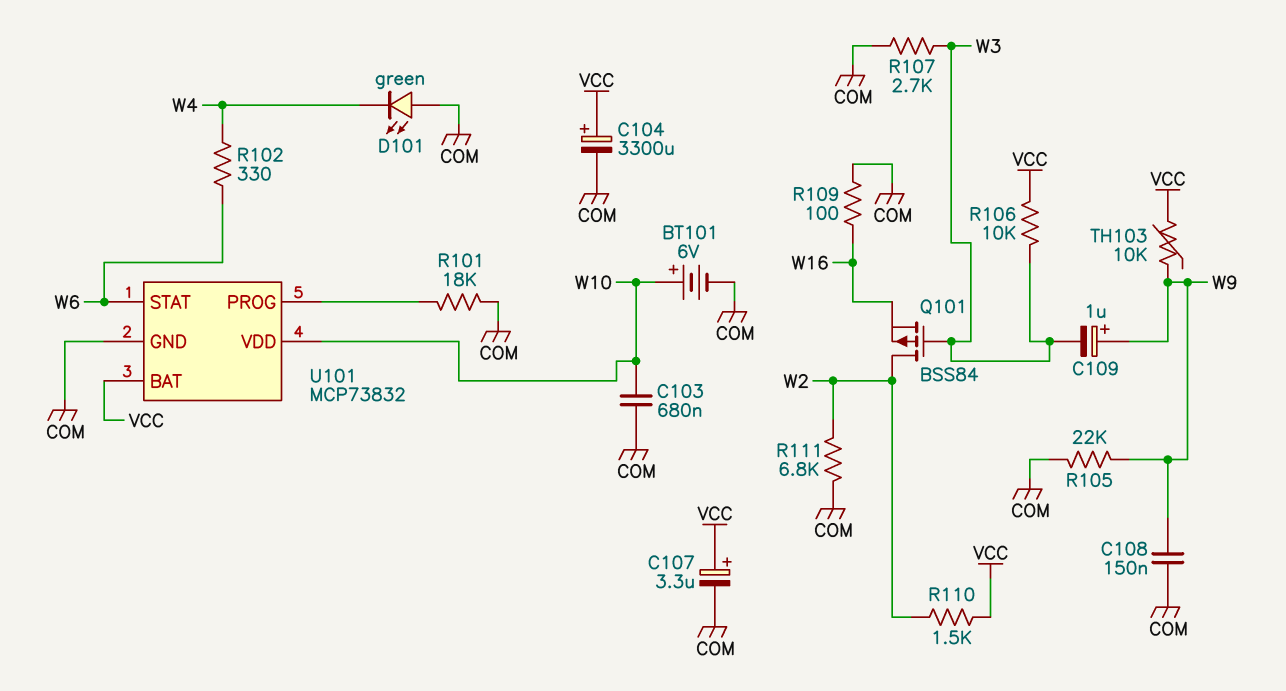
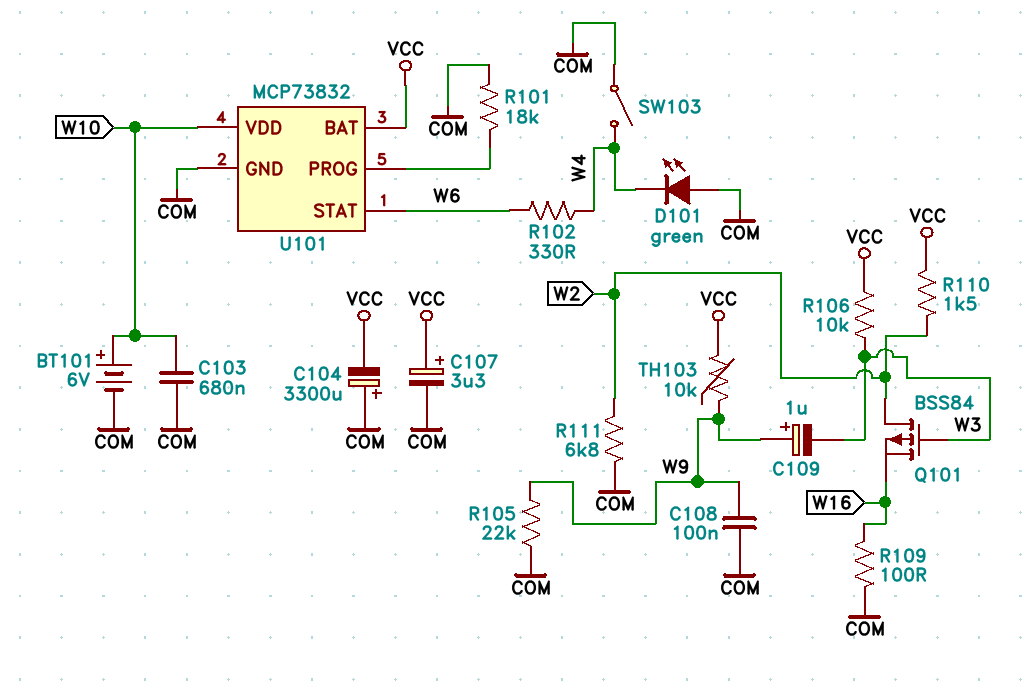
C104: 3300uF (plus VCC, minus COM) -> 3300uF (plus COM, minus VCC)
C108: 150nF (COM, W9) -> 100nF (COM, W9)
R107: 2.7k (COM, W3) -> none
SW103: none -> switch (COM, W4)

